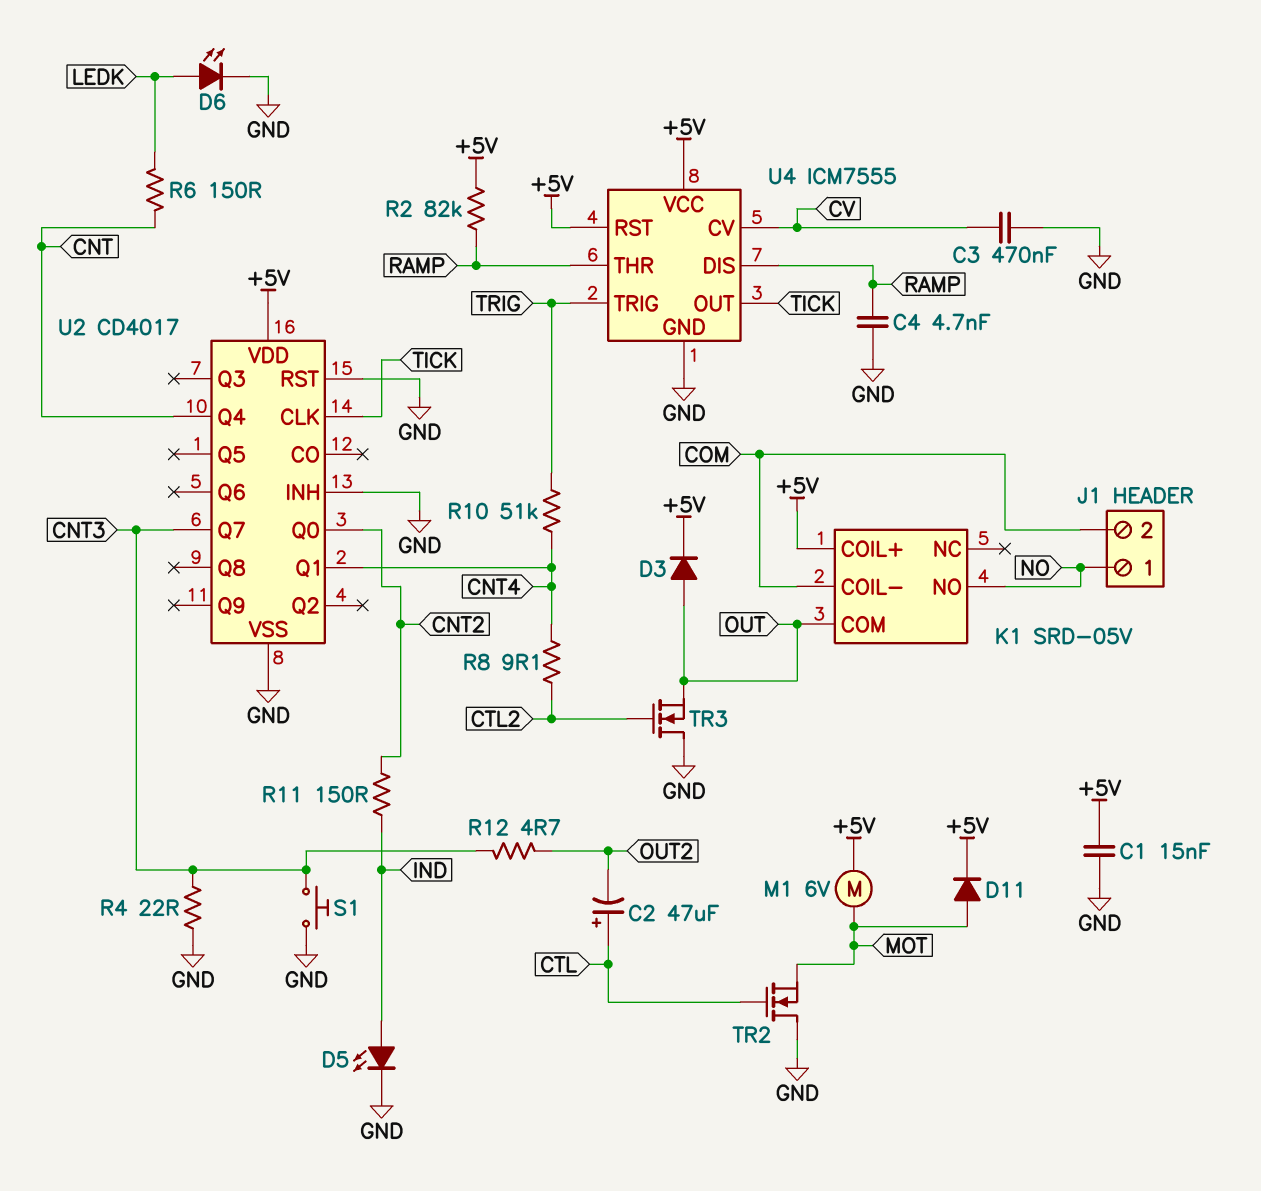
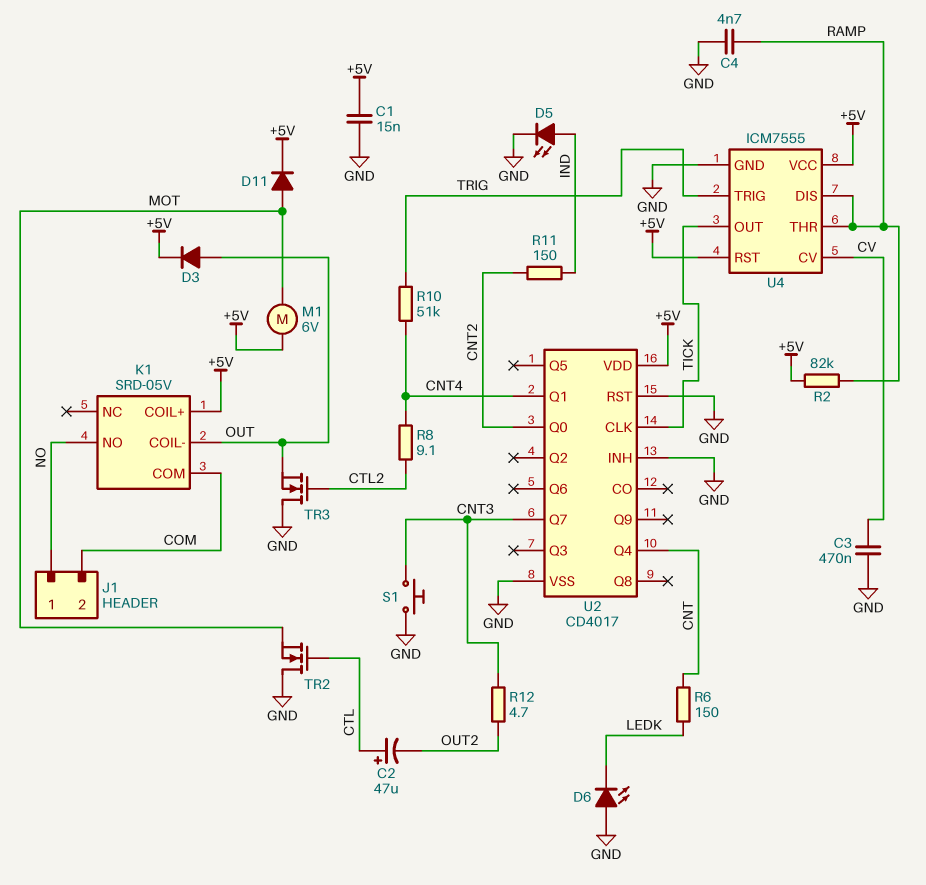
D6: LED (A LEDK, K GND) -> LED (A GND, K LEDK)
K1 pin COIL-: COM -> OUT
K1 pin COM: OUT -> COM
R4: 22 (CNT3, GND) -> none

